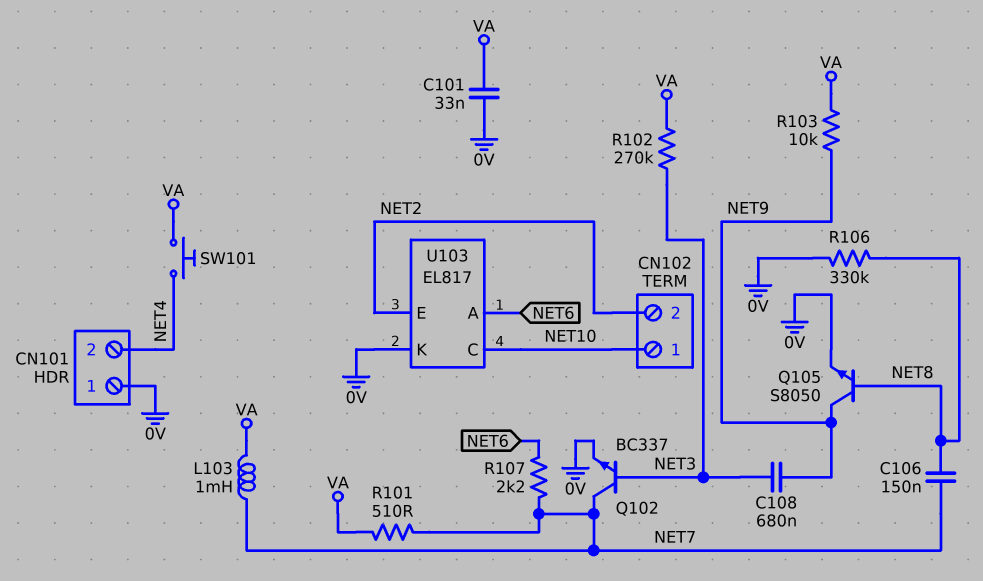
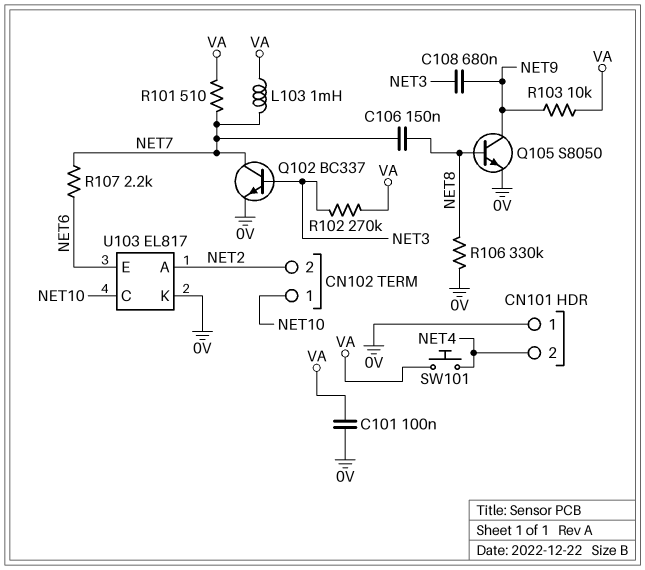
C101: 33nF (0V, VA) -> 100nF (0V, VA)
U103 pin A: NET6 -> NET2
U103 pin E: NET2 -> NET6

